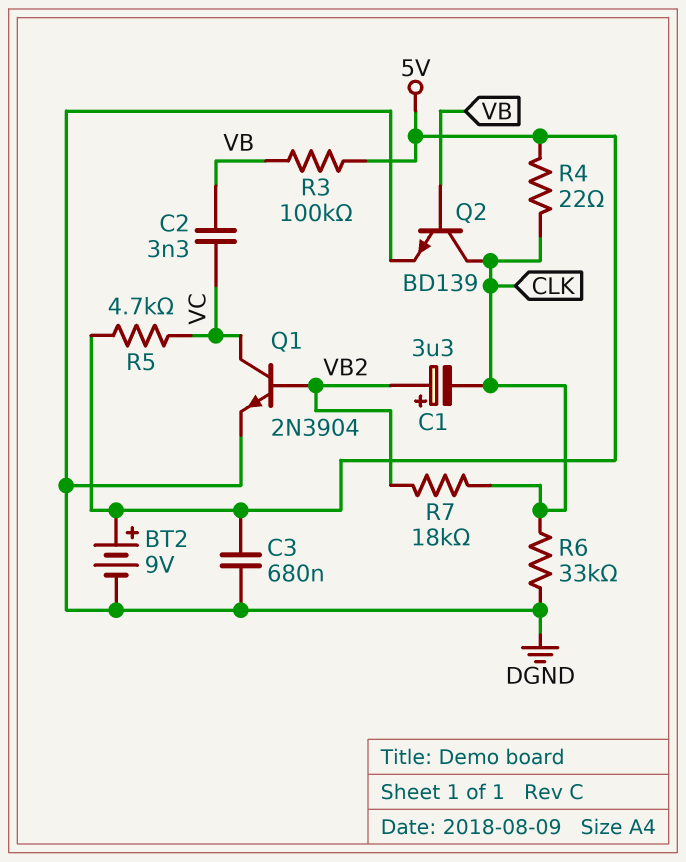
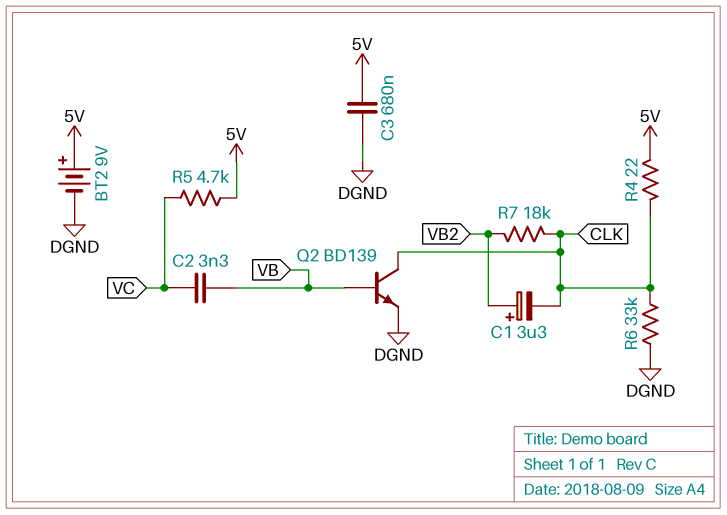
Q1: NPN 2N3904 (B VB2, C VC, E DGND) -> none
R3: 100k (5V, VB) -> none

